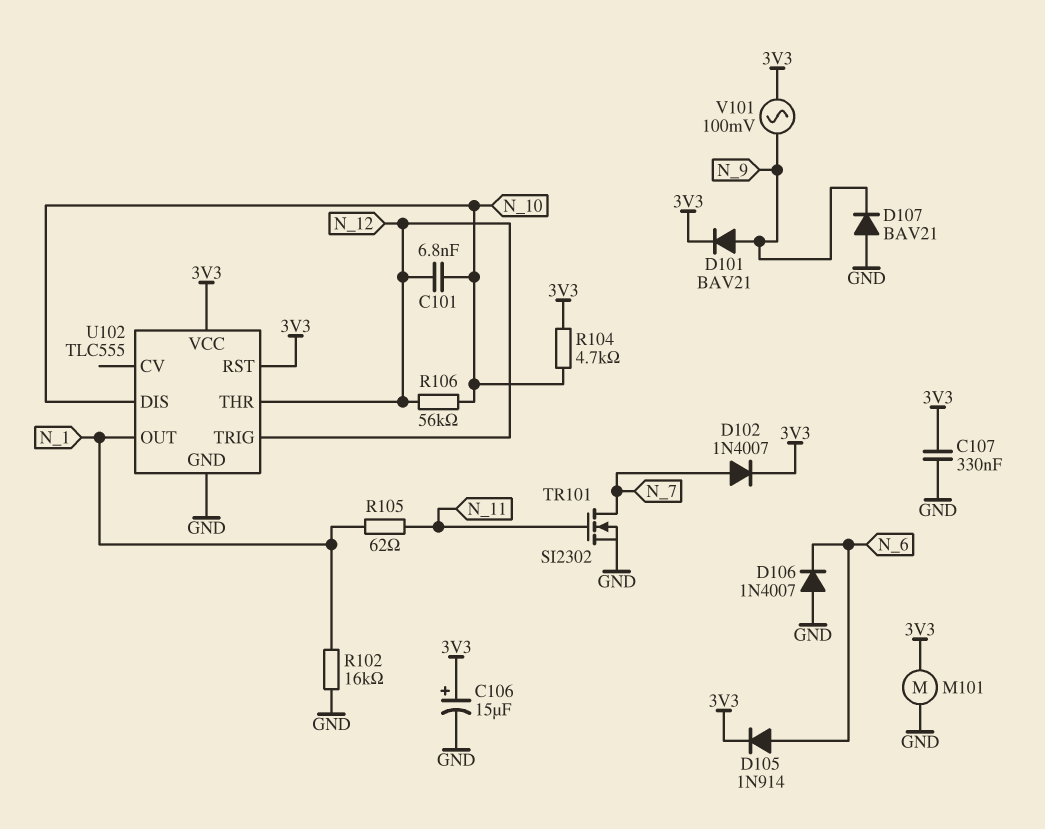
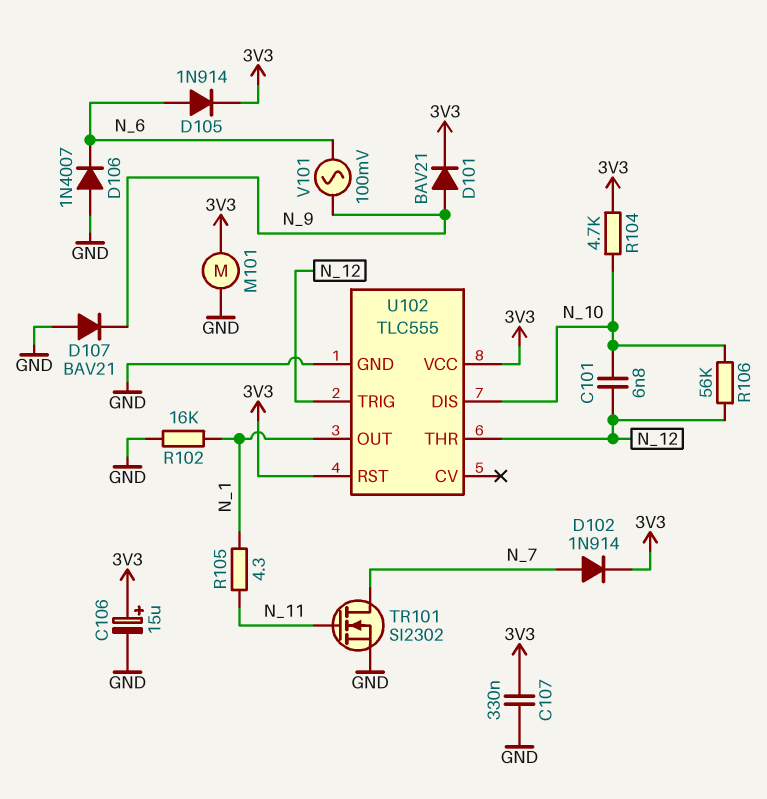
D102: diode 1N4007 (A N_7, K 3V3) -> diode 1N914 (A N_7, K 3V3)
R105: 62 (N_1, N_11) -> 4.3 (N_1, N_11)
V101: AC 100mV (3V3, N_9) -> AC 100mV (N_6, N_9)

